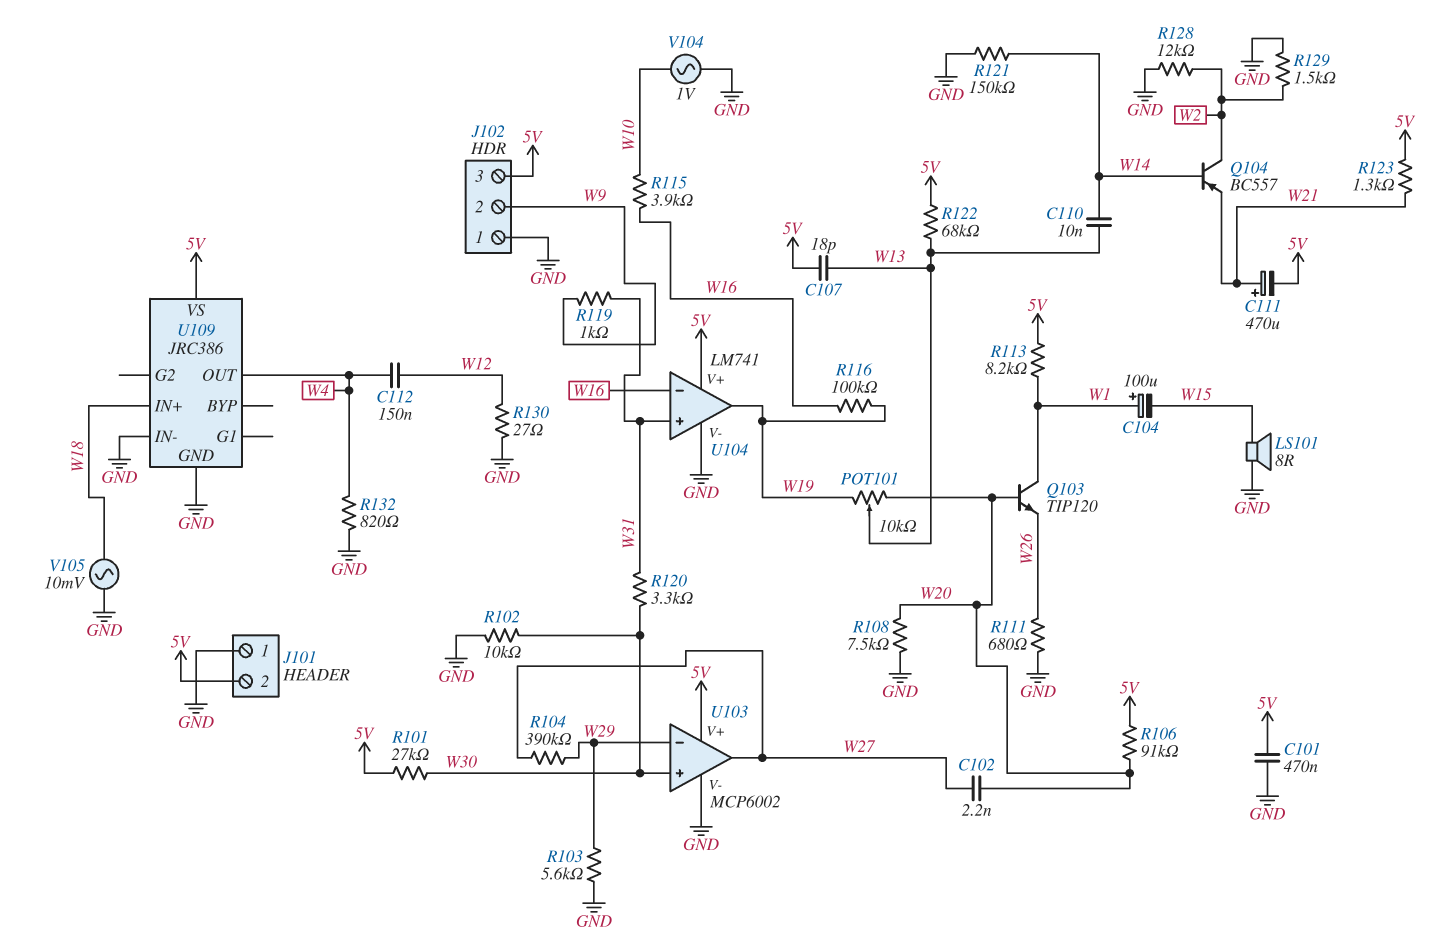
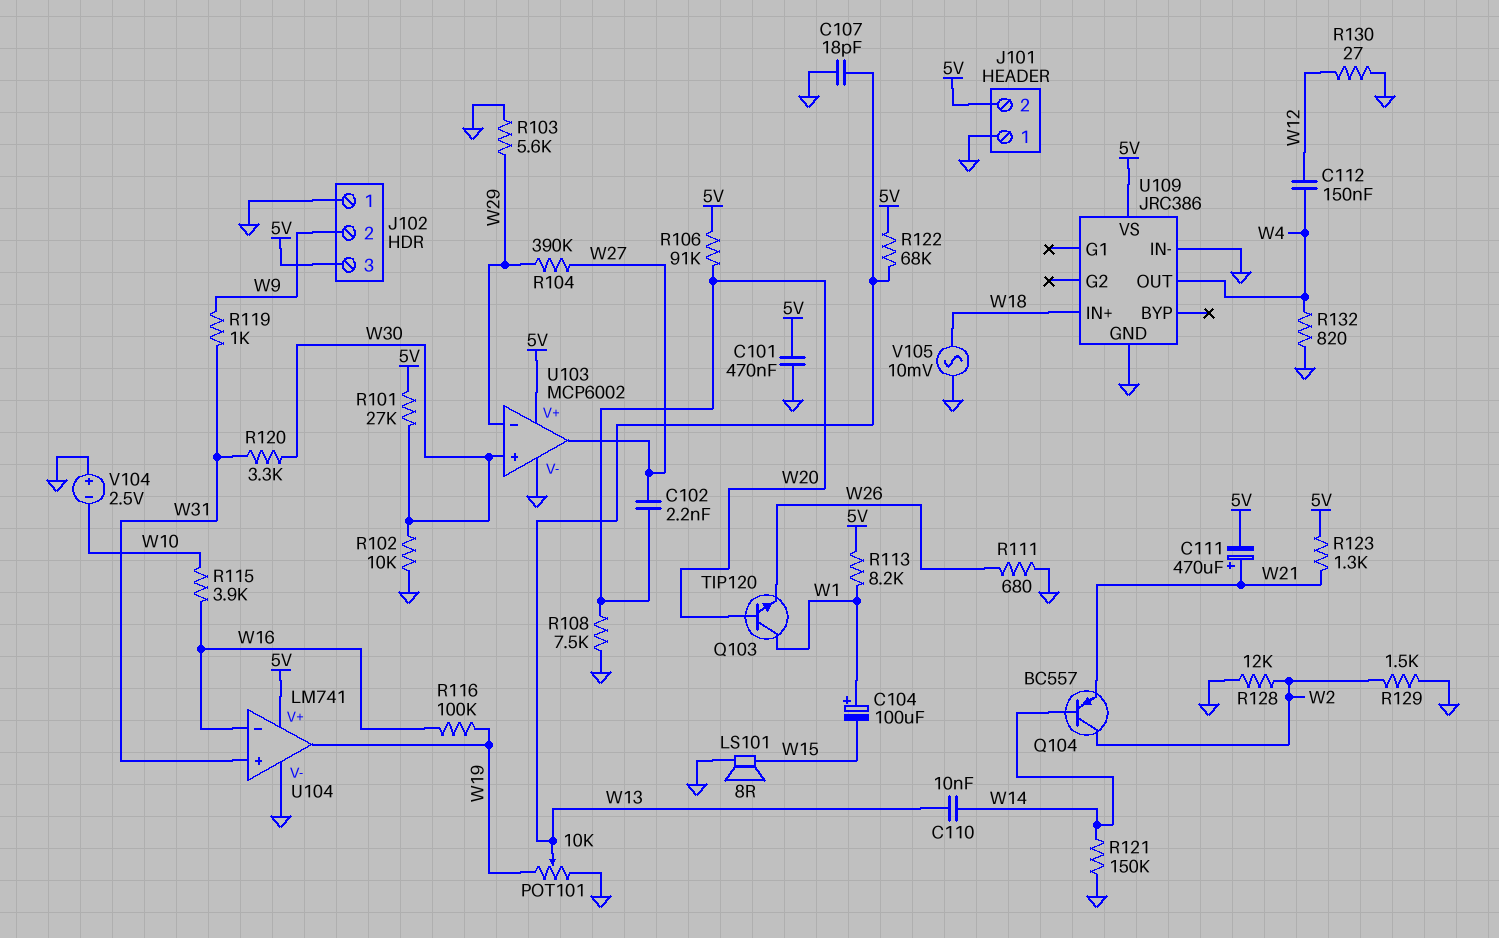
C107: 18pF (5V, W13) -> 18pF (GND, W13)
POT101: 10k (W19, W20, wiper W13) -> 10k (GND, W19, wiper W13)
V104: AC 1V (GND, W10) -> 2.5V (plus GND, minus W10)

